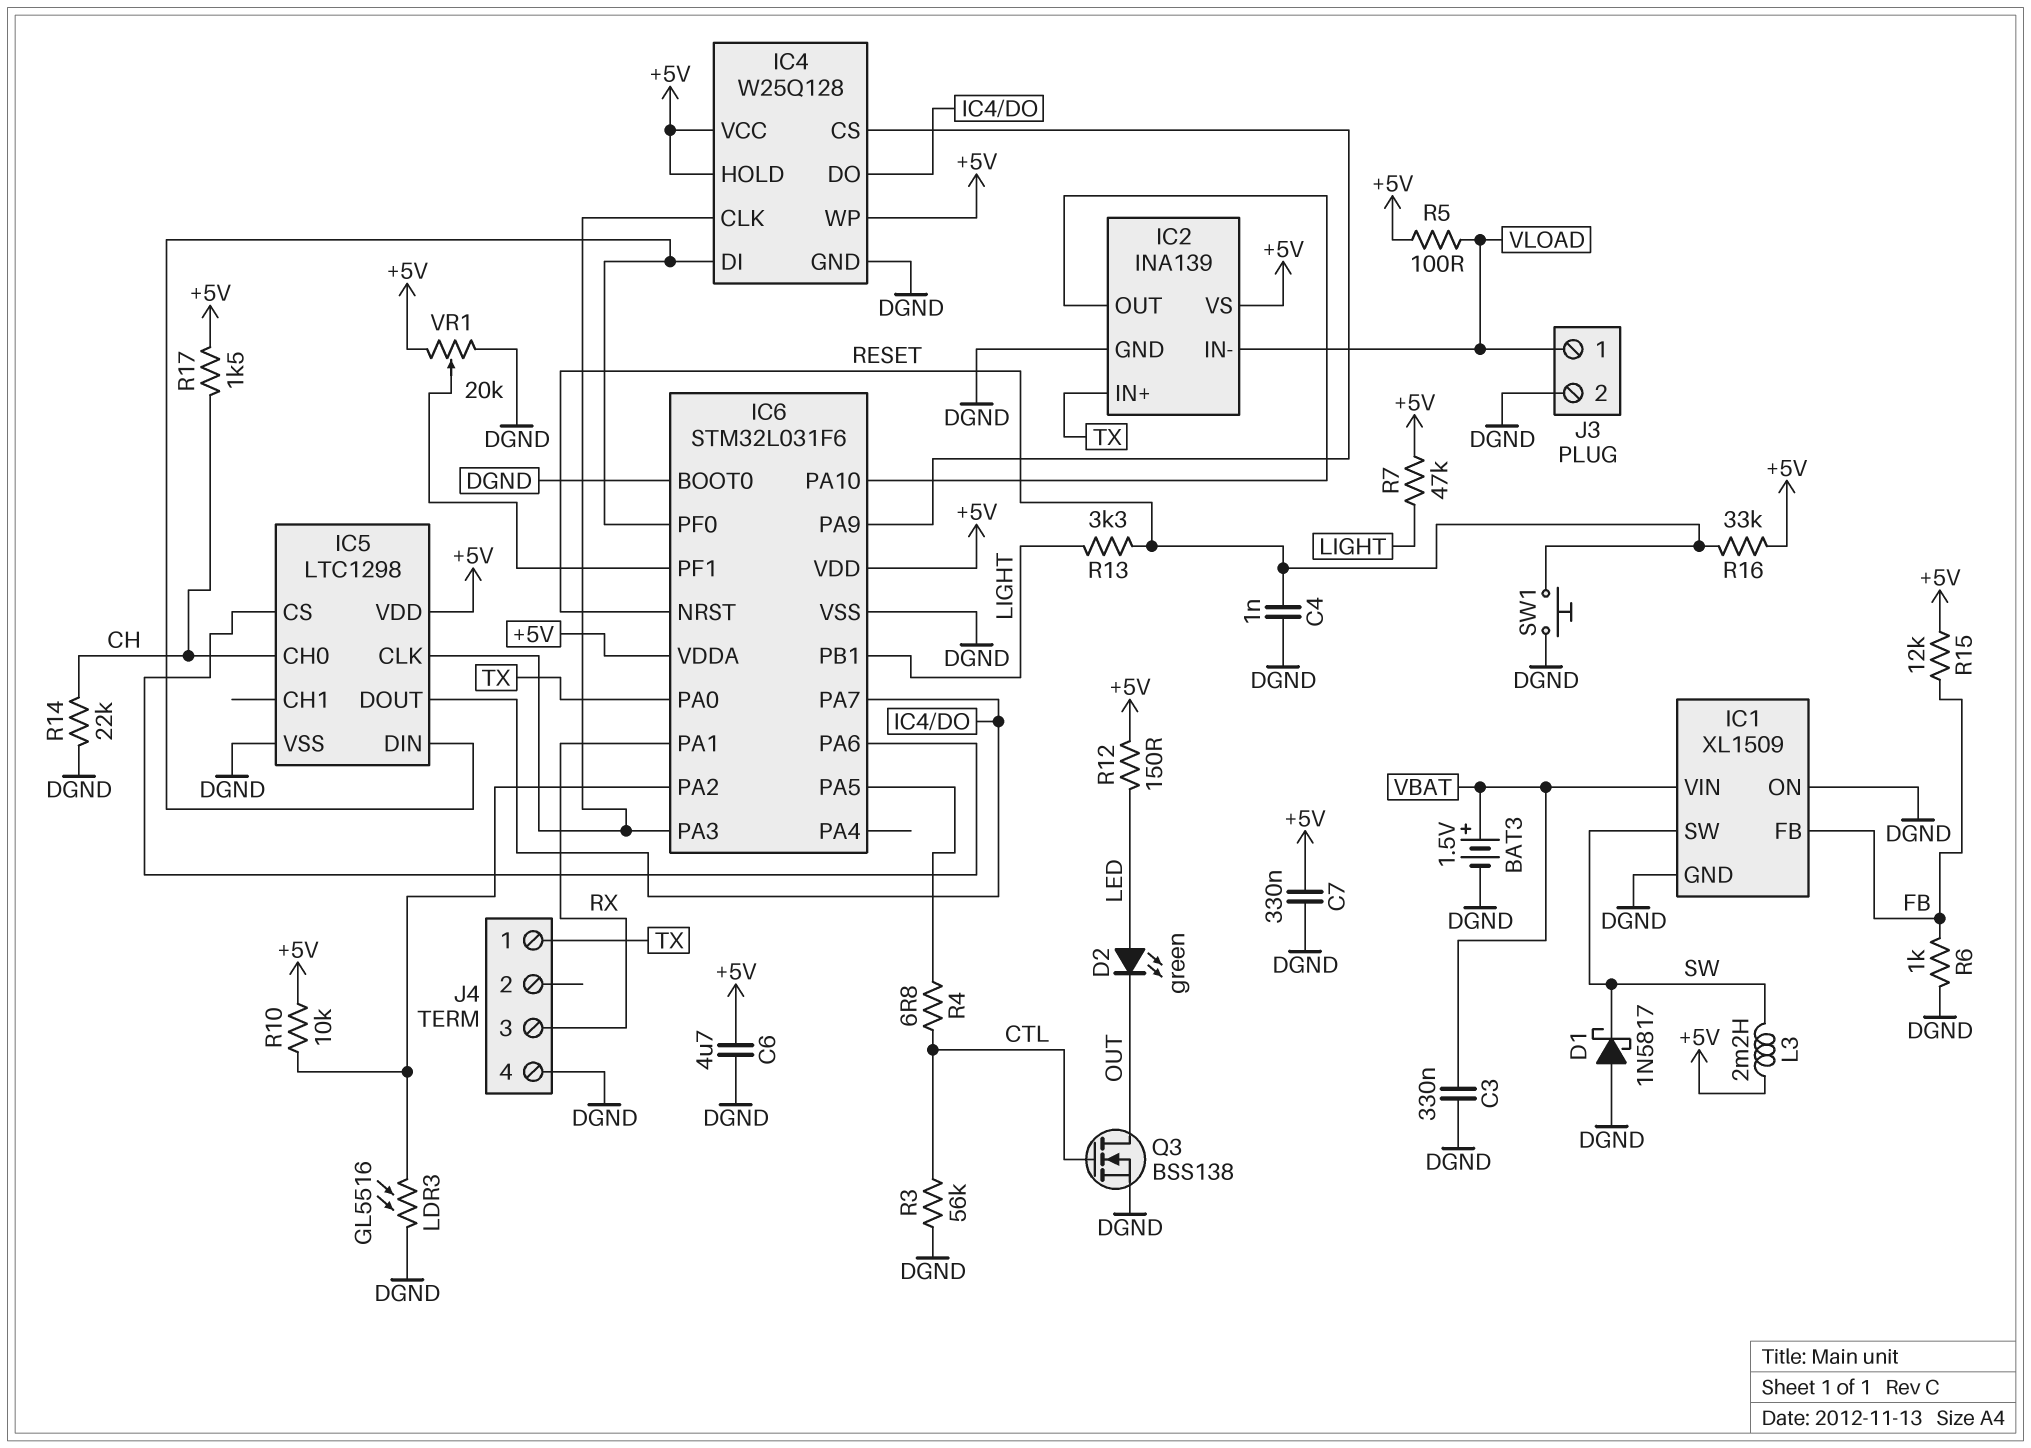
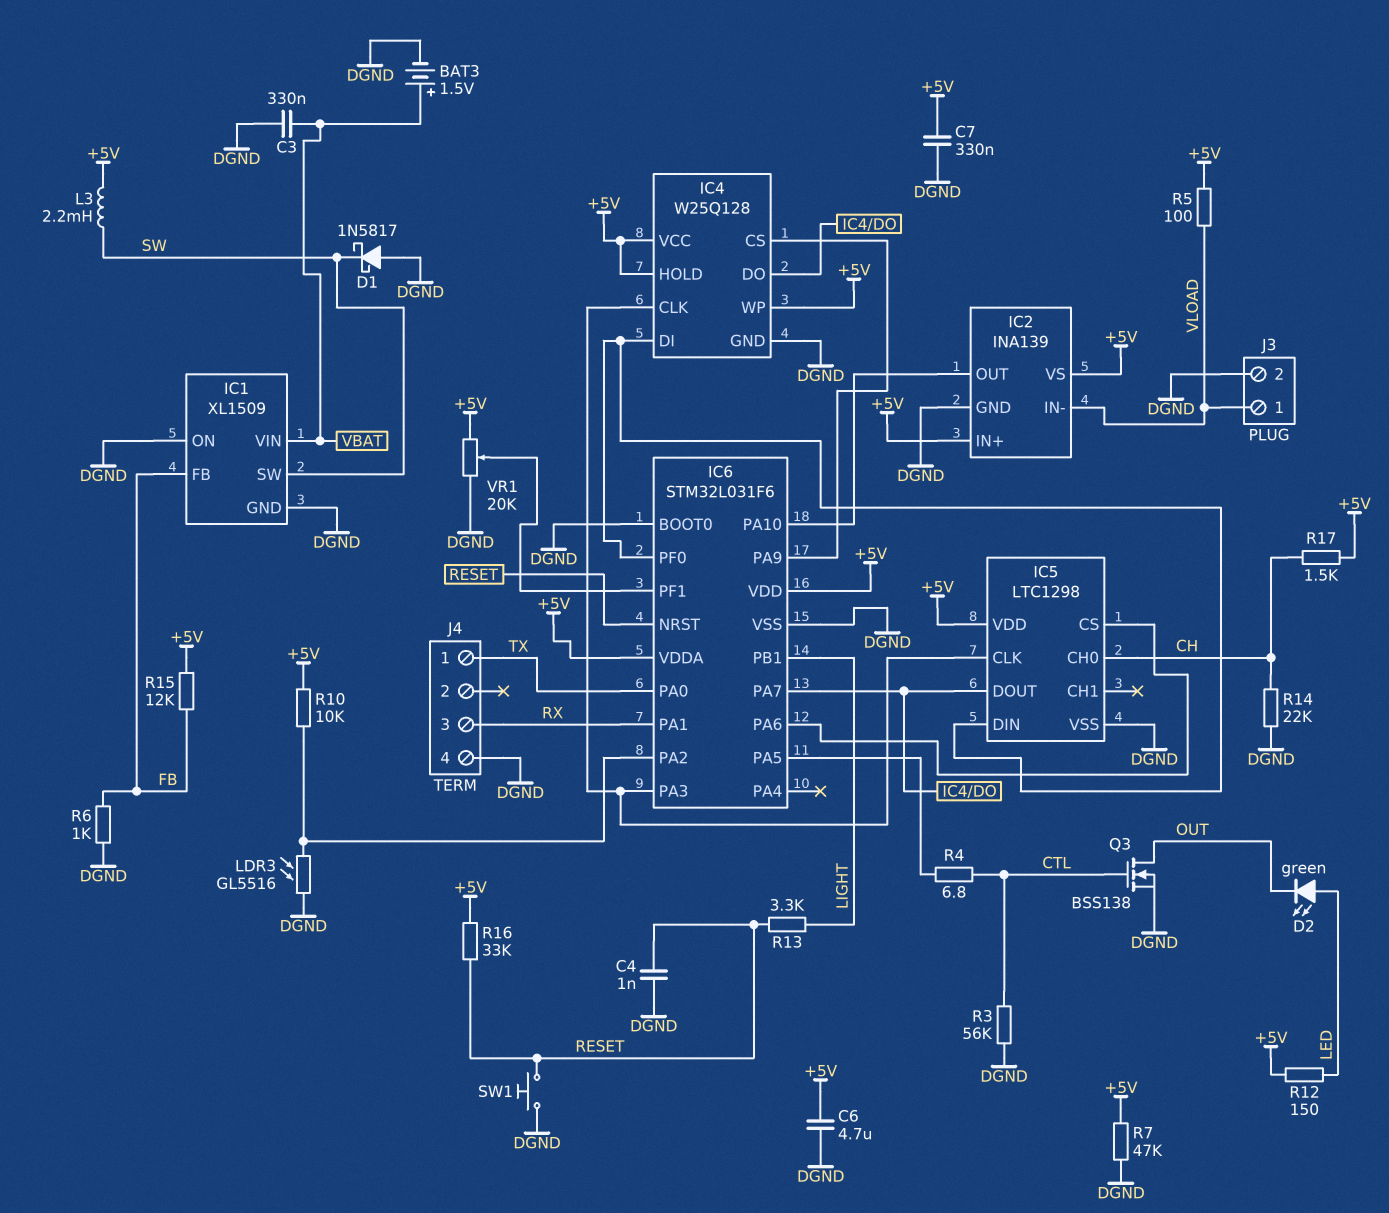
IC2 pin IN+: TX -> +5V
R7: 47k (+5V, LIGHT) -> 47k (+5V, DGND)

